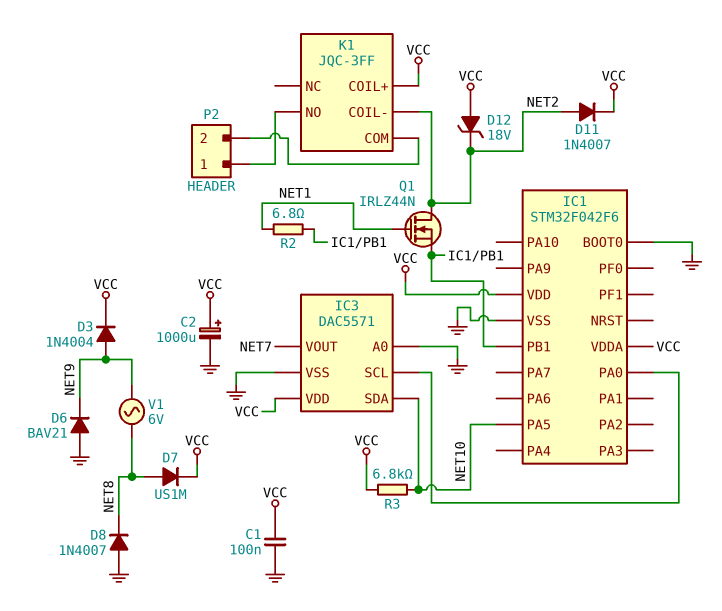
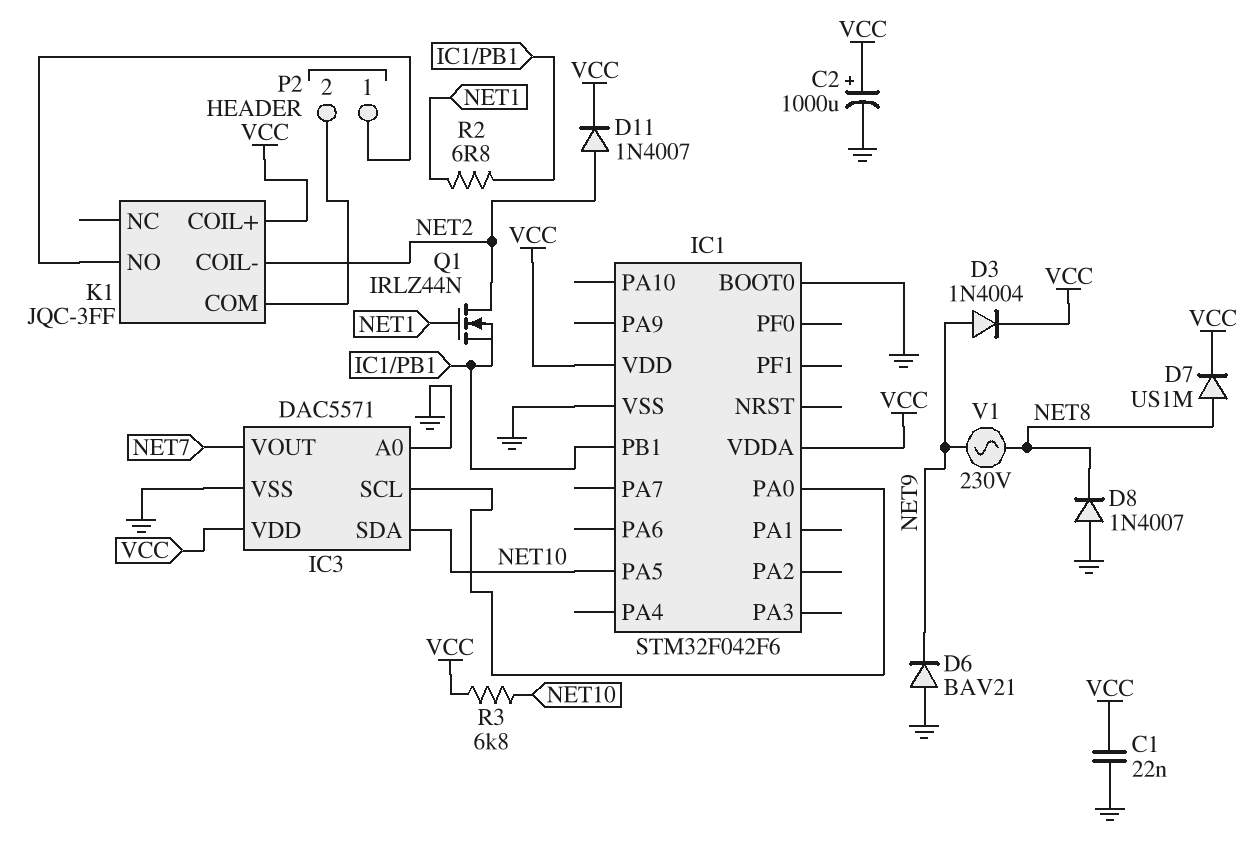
C1: 100nF (GND, VCC) -> 22nF (GND, VCC)
D12: zener 18V (A VCC, K NET2) -> none
V1: AC 6V (NET8, NET9) -> AC 230V (NET8, NET9)

